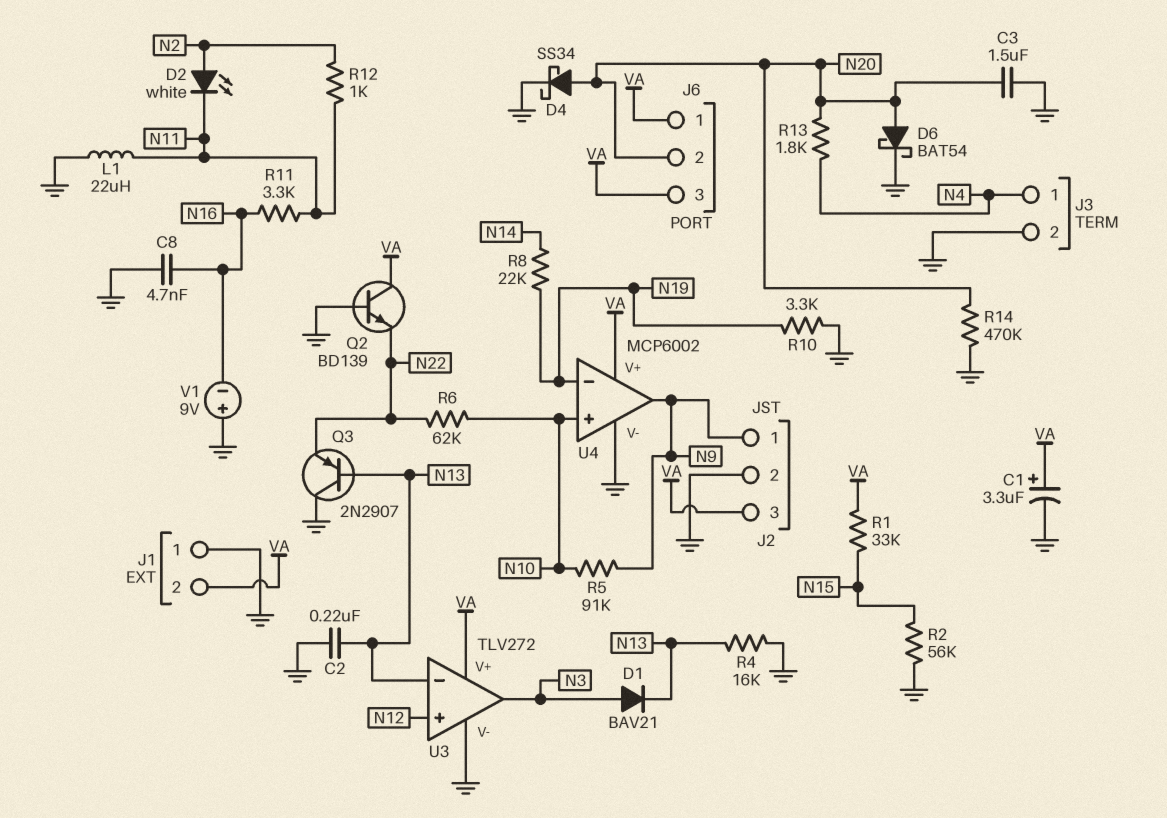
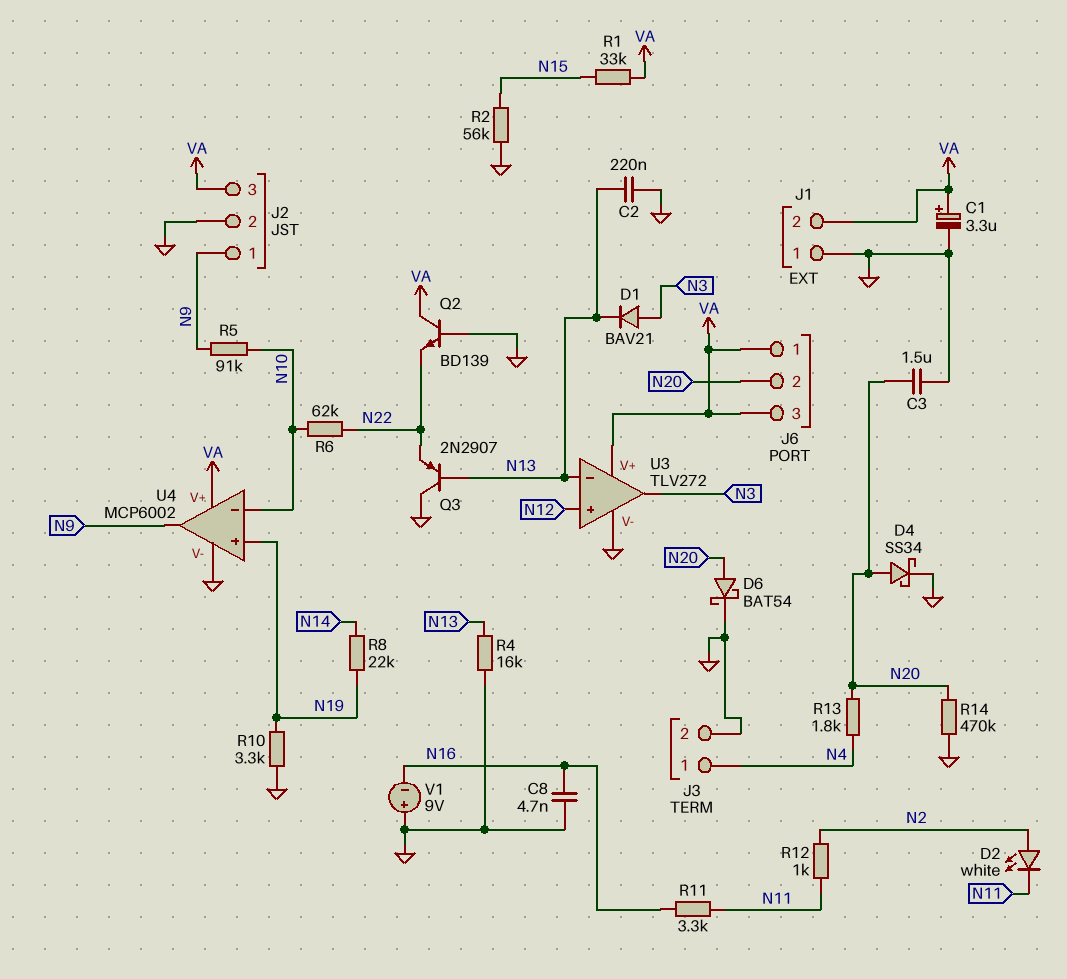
L1: 22uH (GND, N11) -> none
U4 pin in+: N10 -> N19
U4 pin in-: N19 -> N10

